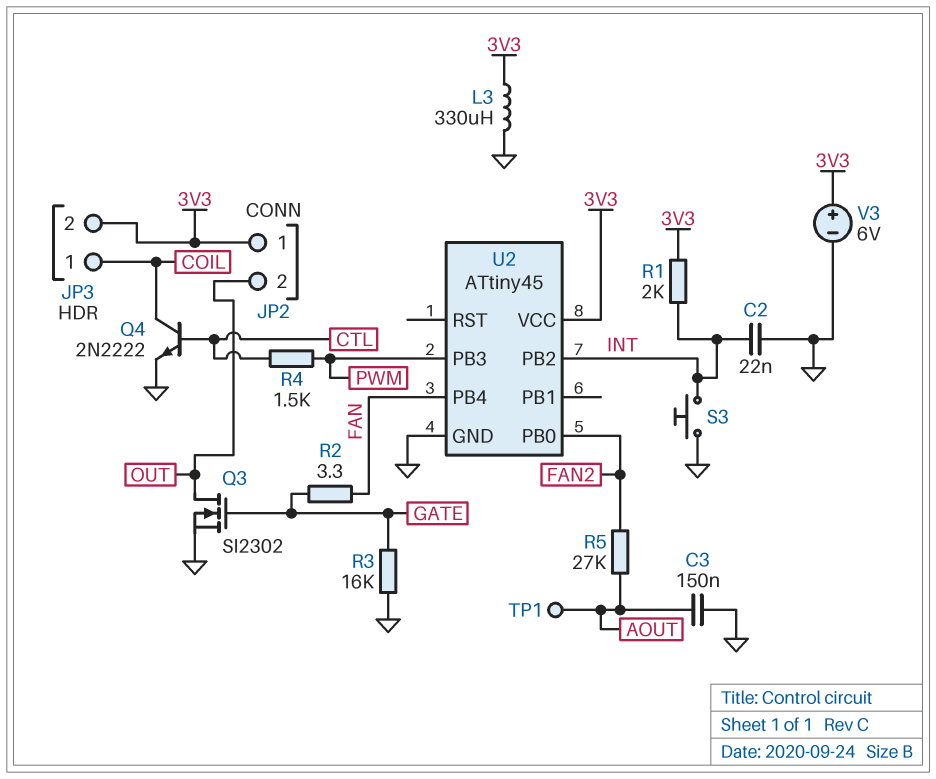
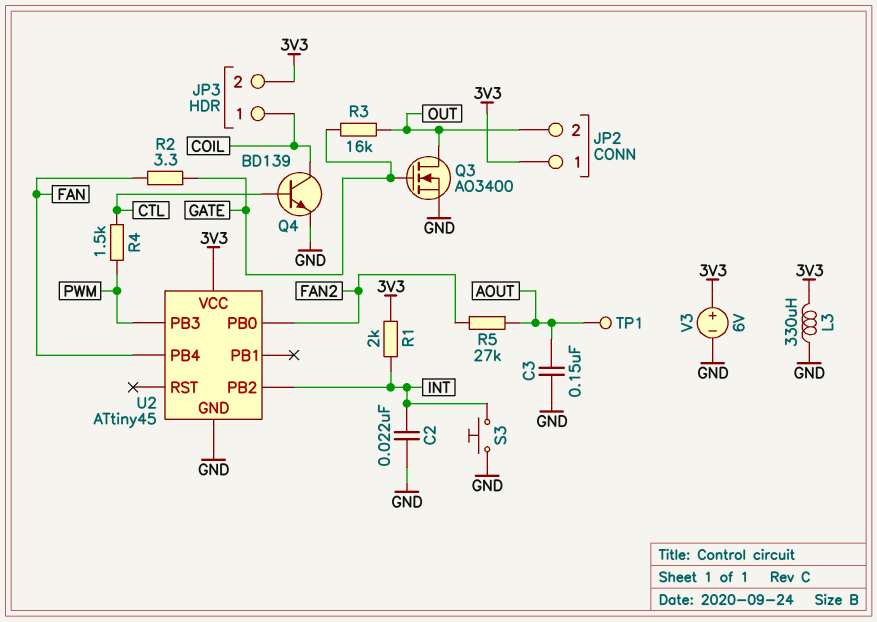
Q3: NMOS SI2302 (G GATE, D OUT, S GND) -> NMOS AO3400 (G GATE, D OUT, S GND)
Q4: NPN 2N2222 (B CTL, C COIL, E GND) -> NPN BD139 (B CTL, C COIL, E GND)
R3: 16k (GATE, GND) -> 16k (GATE, OUT)

